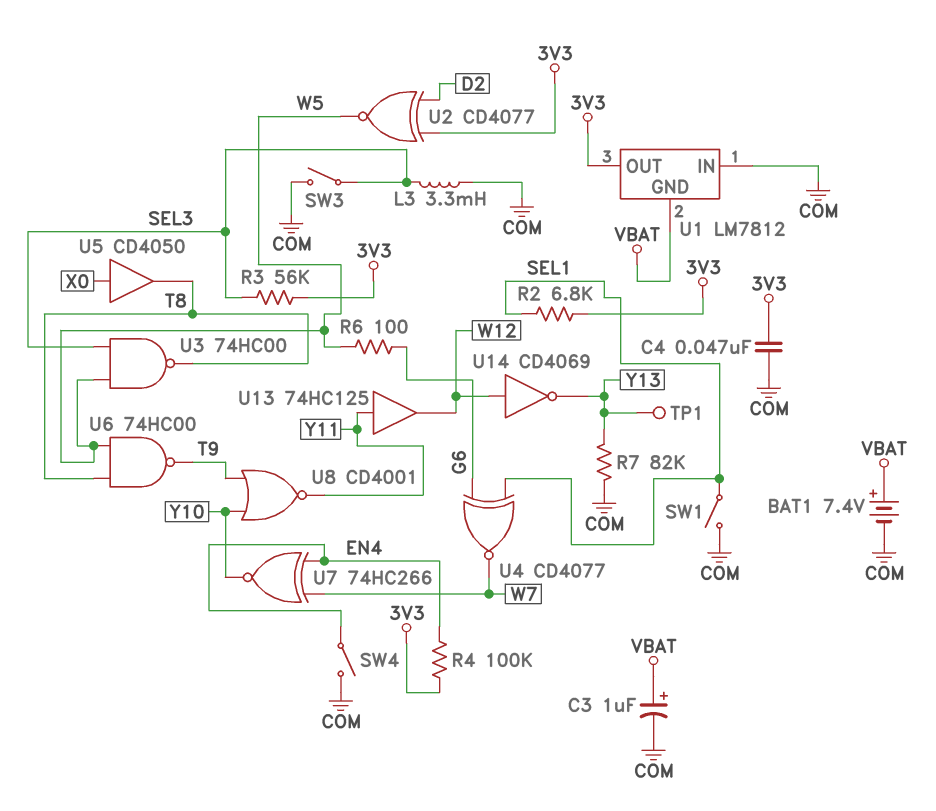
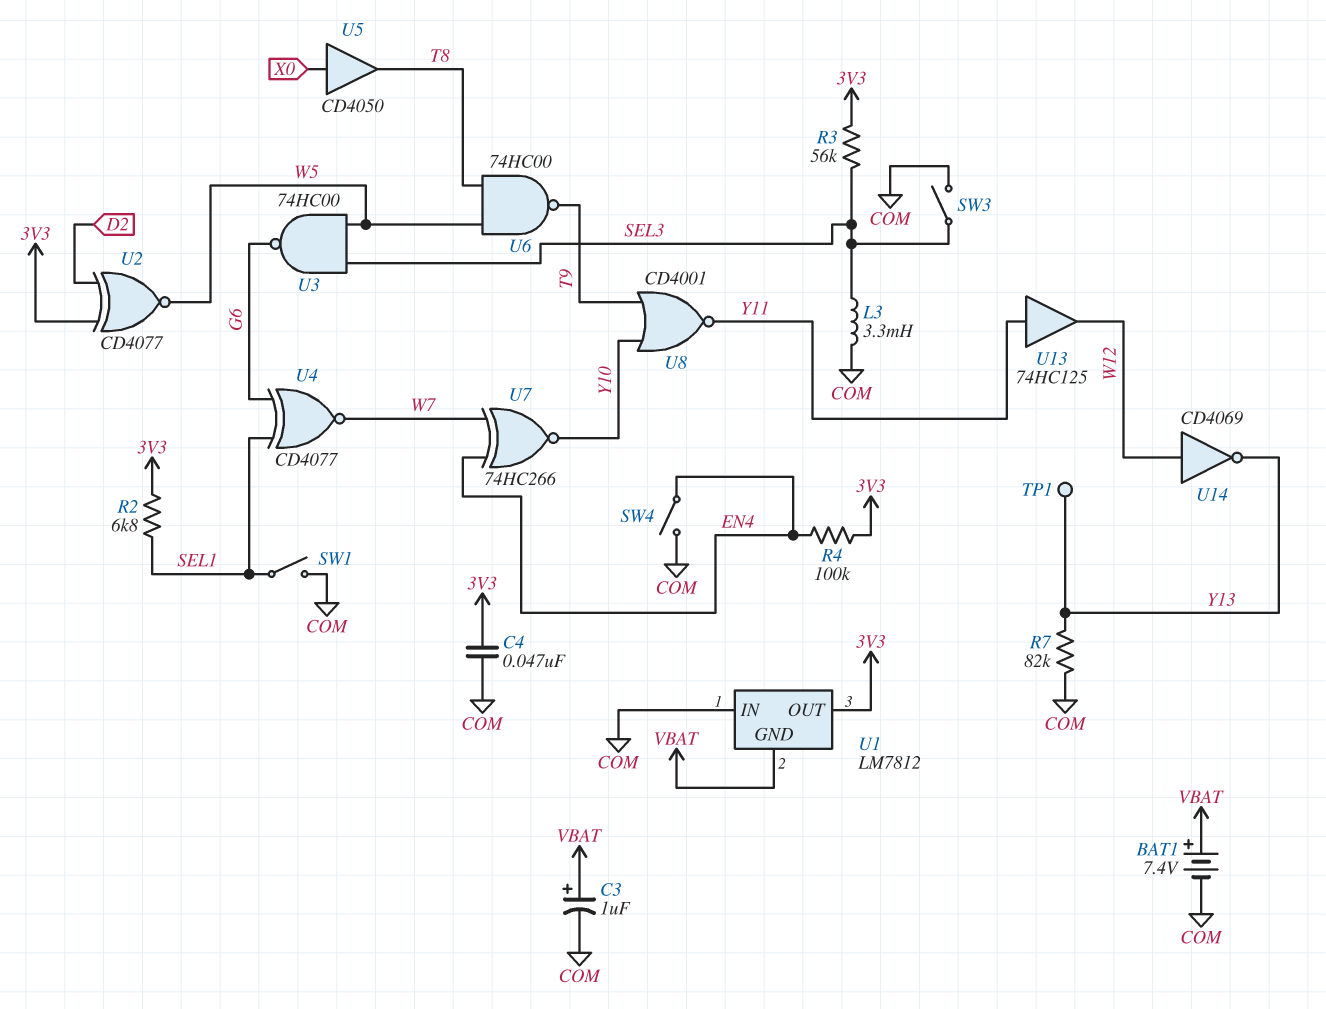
R6: 100 (G6, W5) -> none
U3: NAND 74HC00 (in SEL3, in W5, out T8) -> NAND 74HC00 (in SEL3, in W5, out G6)

